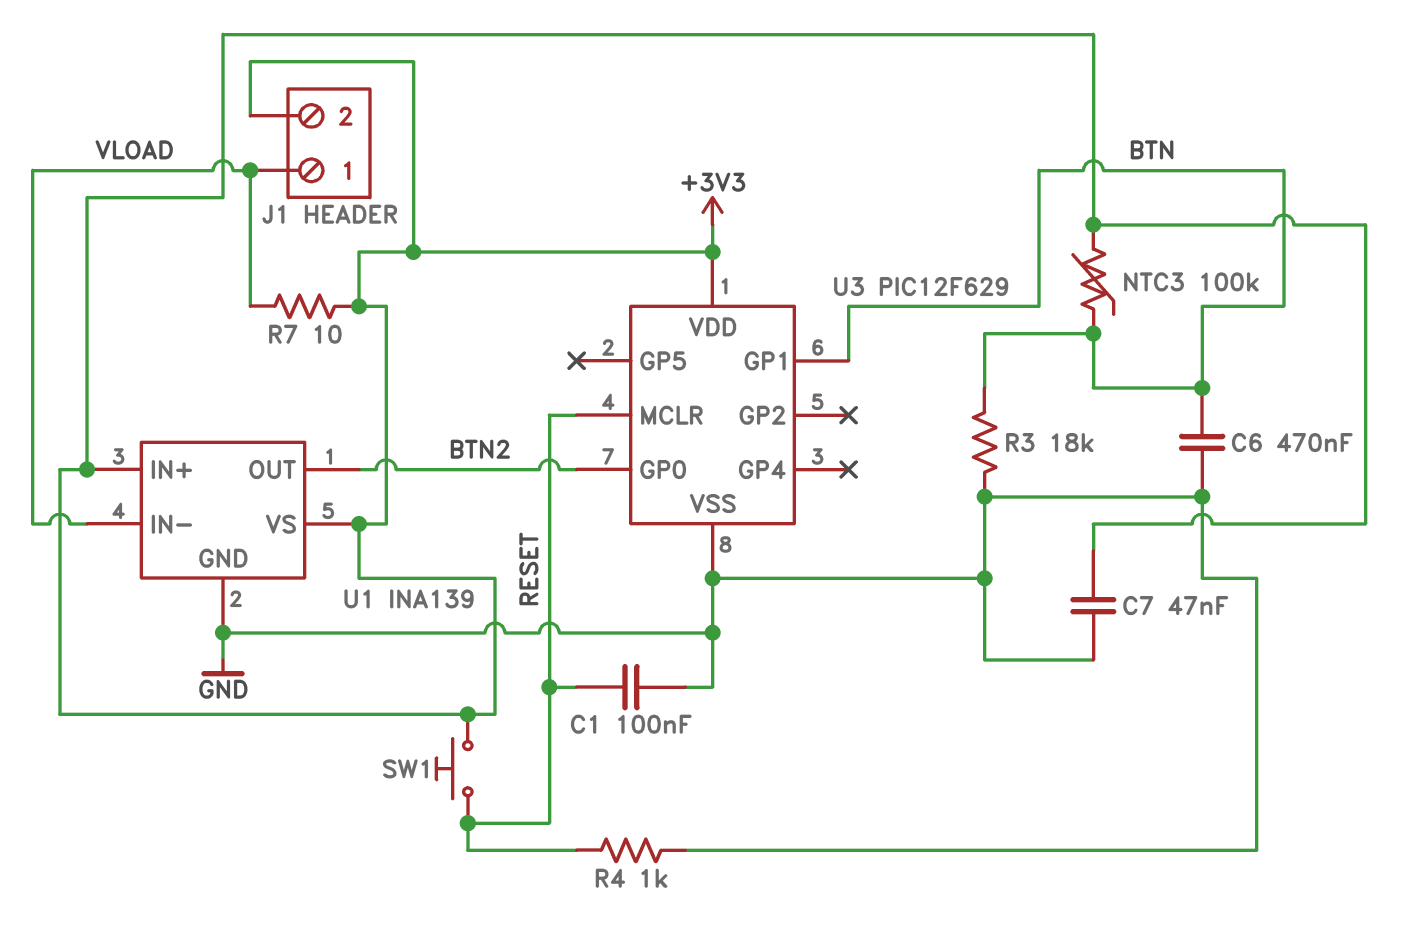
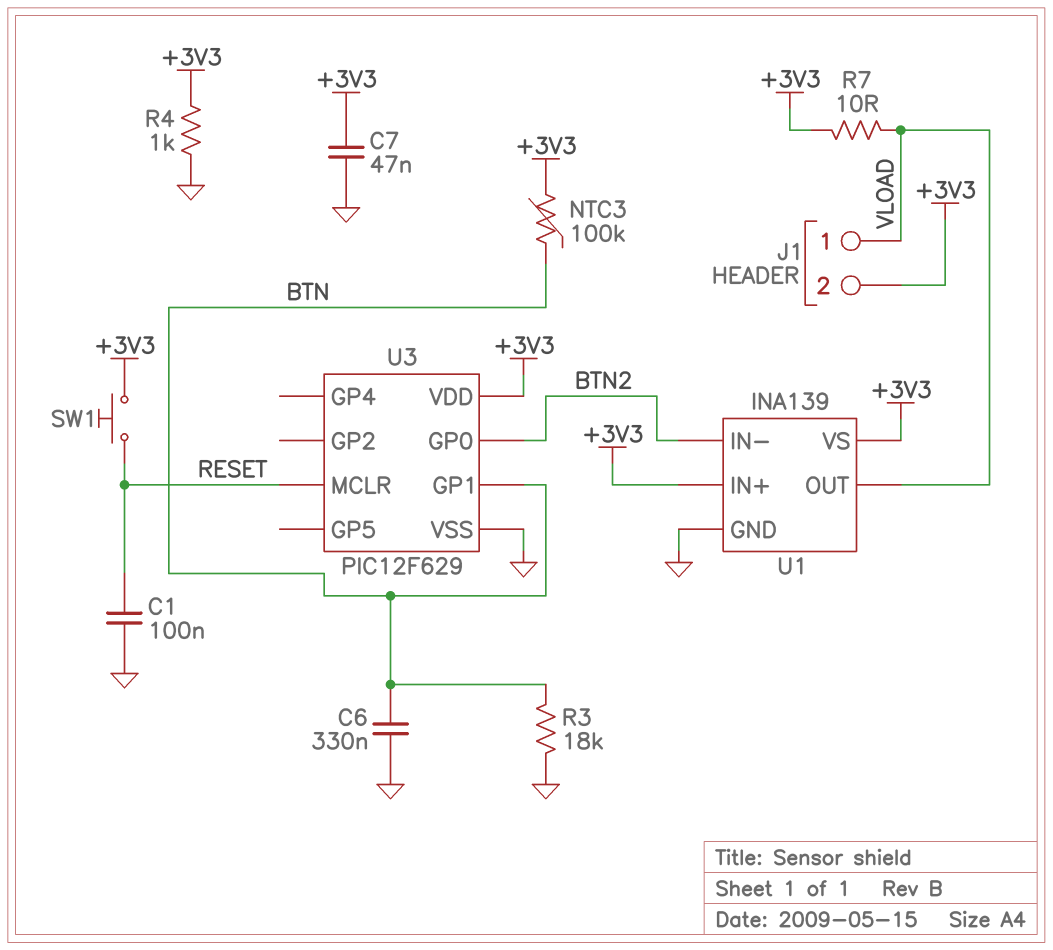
C6: 470nF (BTN, GND) -> 330nF (BTN, GND)
R4: 1k (GND, RESET) -> 1k (+3V3, GND)
U1 pin IN-: VLOAD -> BTN2
U1 pin OUT: BTN2 -> VLOAD

